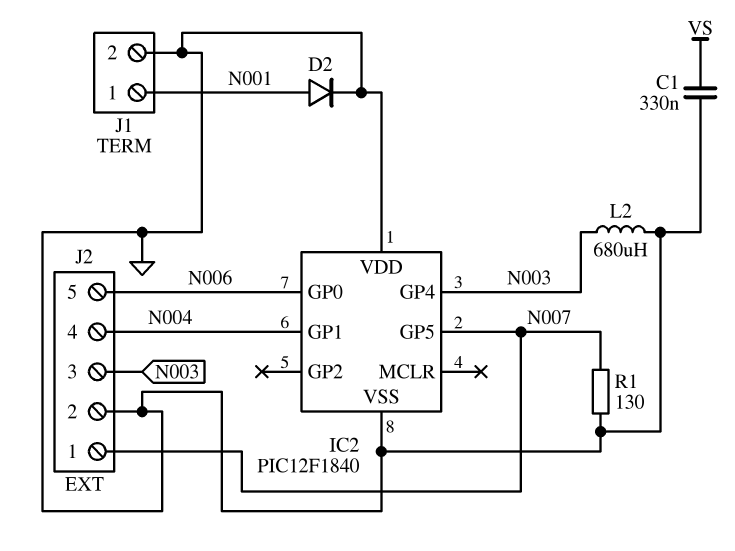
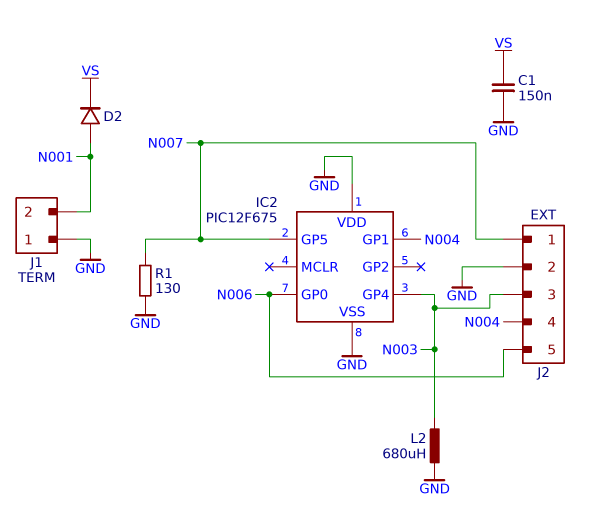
C1: 330nF (GND, VS) -> 150nF (GND, VS)
D2: diode (A N001, K GND) -> diode (A N001, K VS)
IC2: PIC12F1840 -> PIC12F675
J1 pin 1: N001 -> GND
J1 pin 2: GND -> N001

